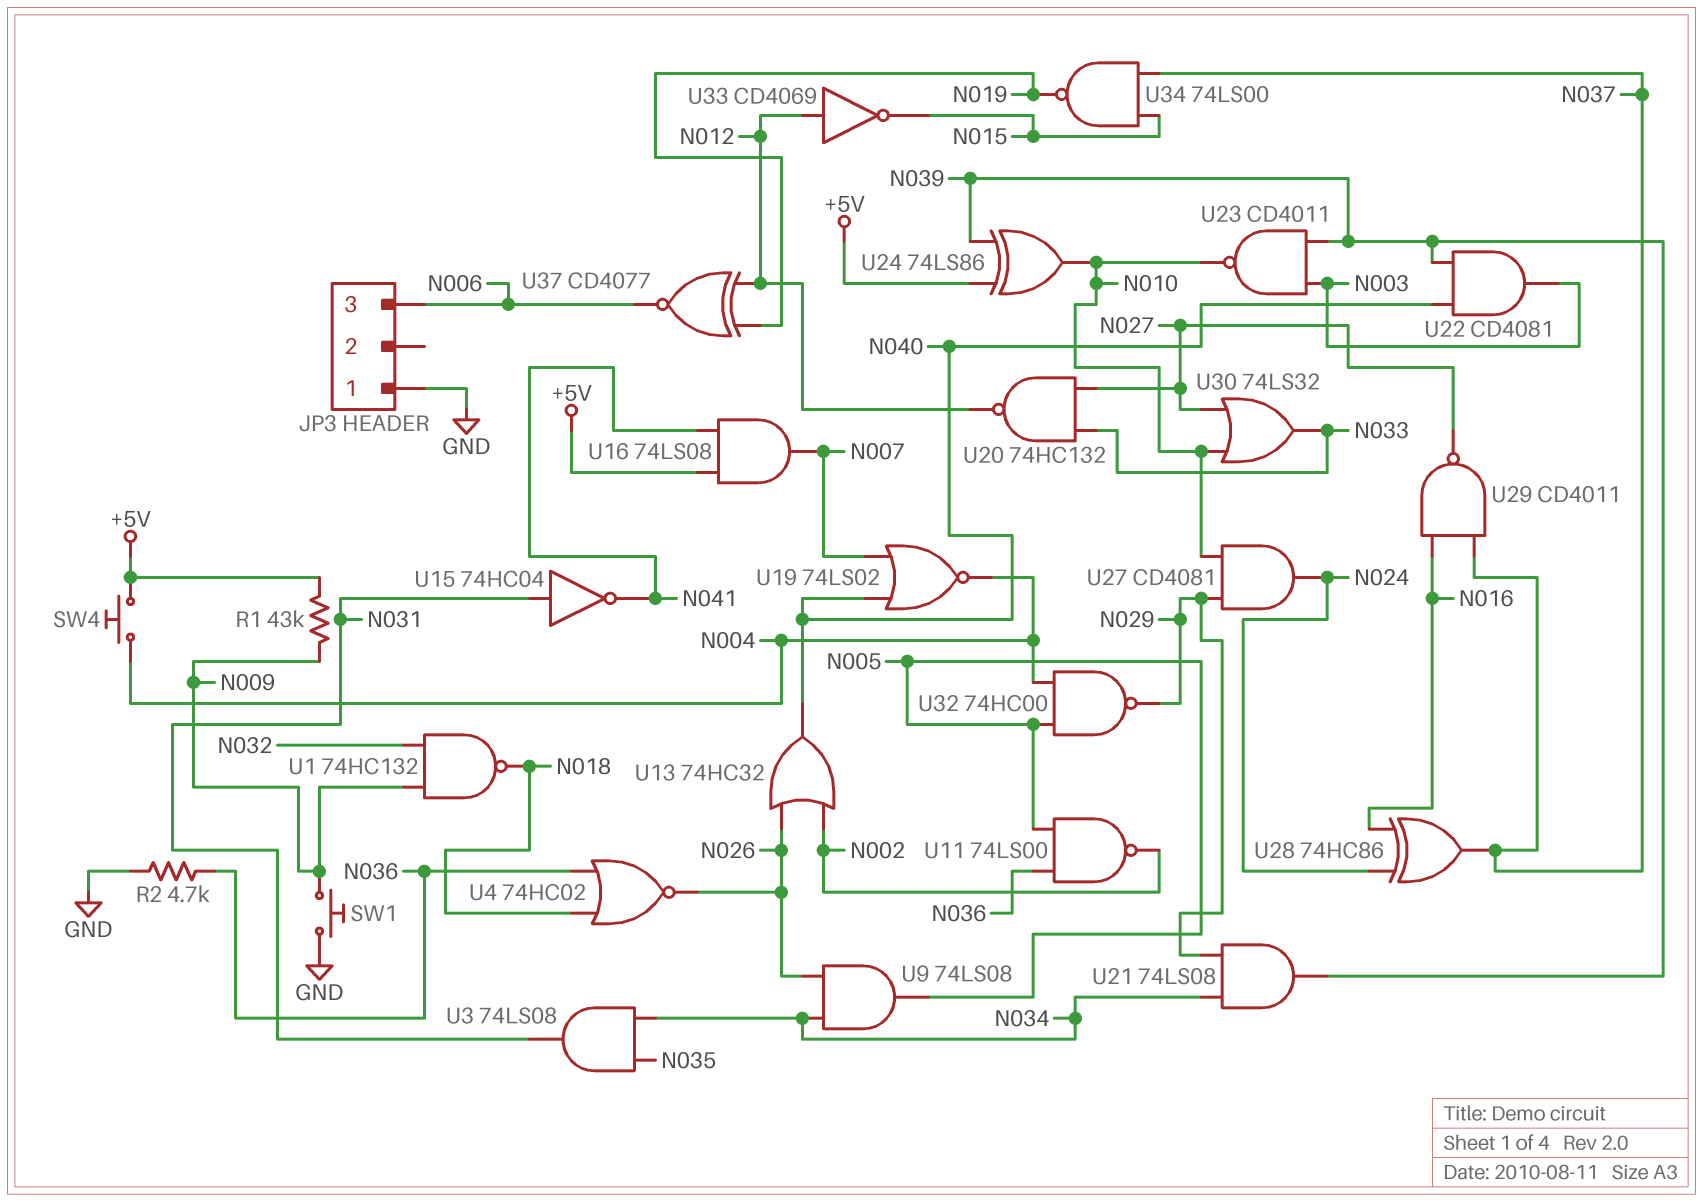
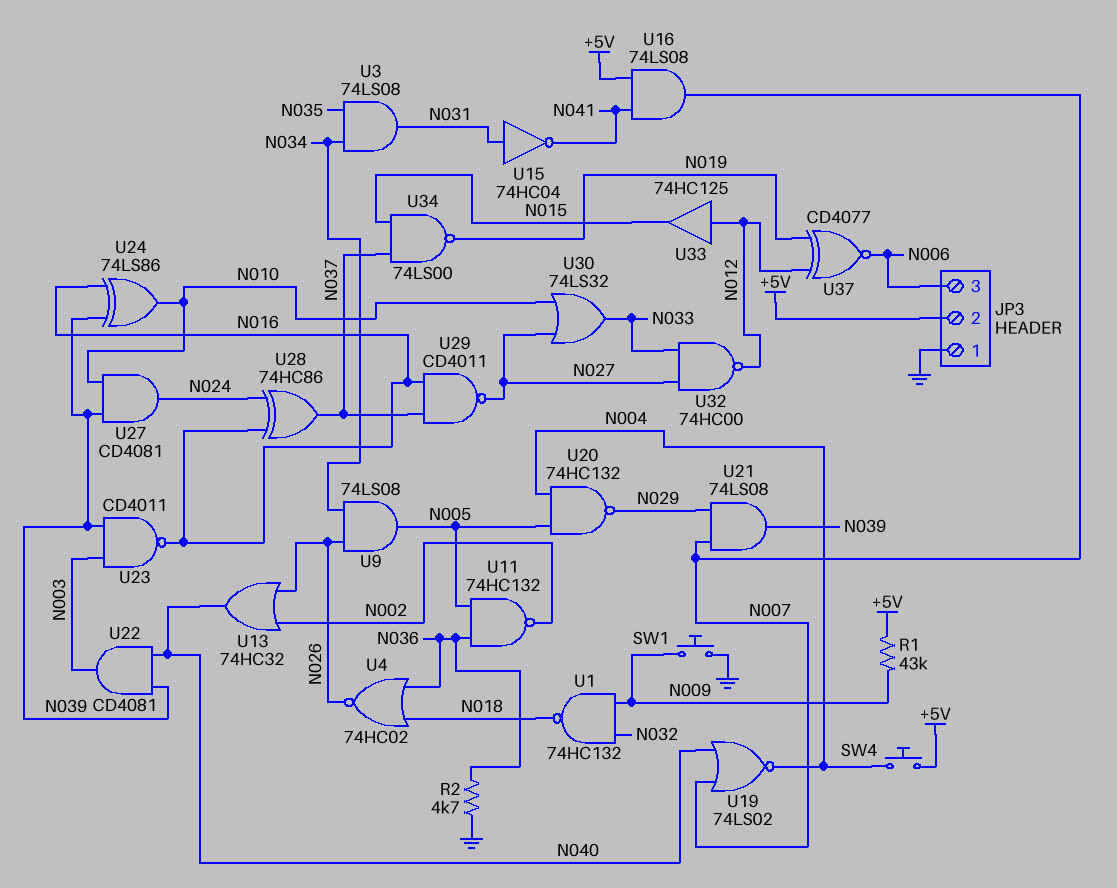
JP3 pin 2: none -> +5V
U11: NAND 74LS00 (in N005, in N036, out N002) -> NAND 74HC132 (in N005, in N036, out N002)
U20: NAND 74HC132 (in N027, in N033, out N012) -> NAND 74HC132 (in N004, in N005, out N029)
U21: AND 74LS08 (in N029, in N034, out N039) -> AND 74LS08 (in N007, in N029, out N039)
U23: NAND CD4011 (in N003, in N039, out N010) -> NAND CD4011 (in N003, in N039, out N016)
U24: XOR 74LS86 (in +5V, in N039, out N010) -> XOR 74LS86 (in N016, in N039, out N010)
U27: AND CD4081 (in N010, in N029, out N024) -> AND CD4081 (in N010, in N039, out N024)
U32: NAND 74HC00 (in N004, in N005, out N029) -> NAND 74HC00 (in N027, in N033, out N012)
U33: NOT CD4069 (in N012, out N015) -> buffer 74HC125 (in N012, out N015)

